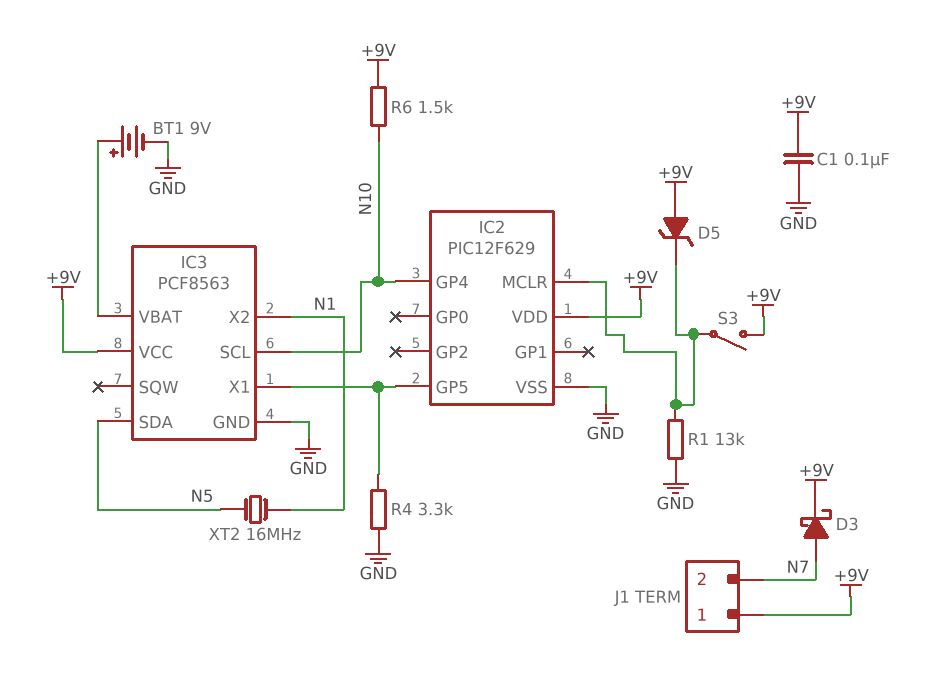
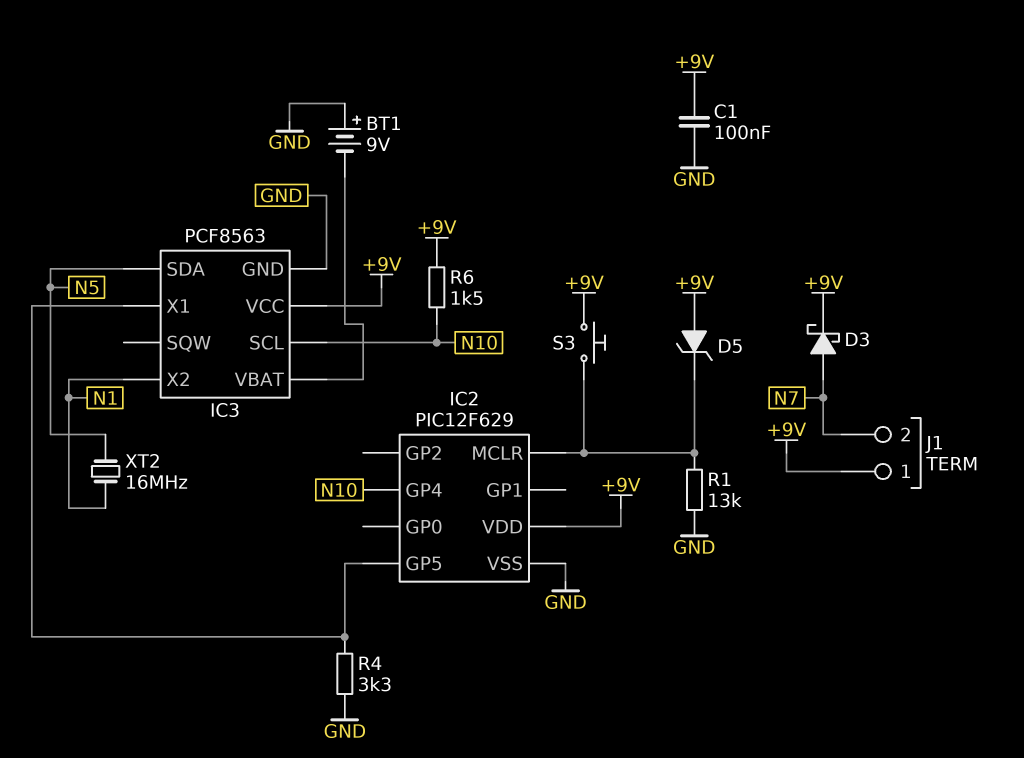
BT1: 9V (plus IC3/VBAT, minus GND) -> 9V (plus GND, minus IC3/VBAT)
S3: switch (+9V, IC2/MCLR) -> button (+9V, IC2/MCLR)

